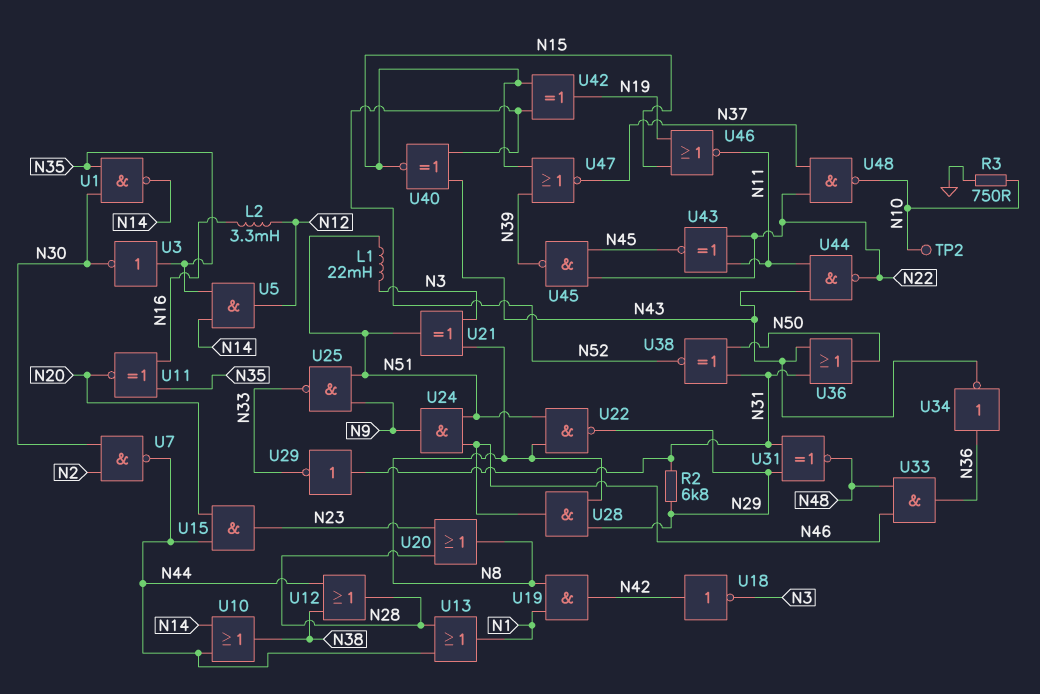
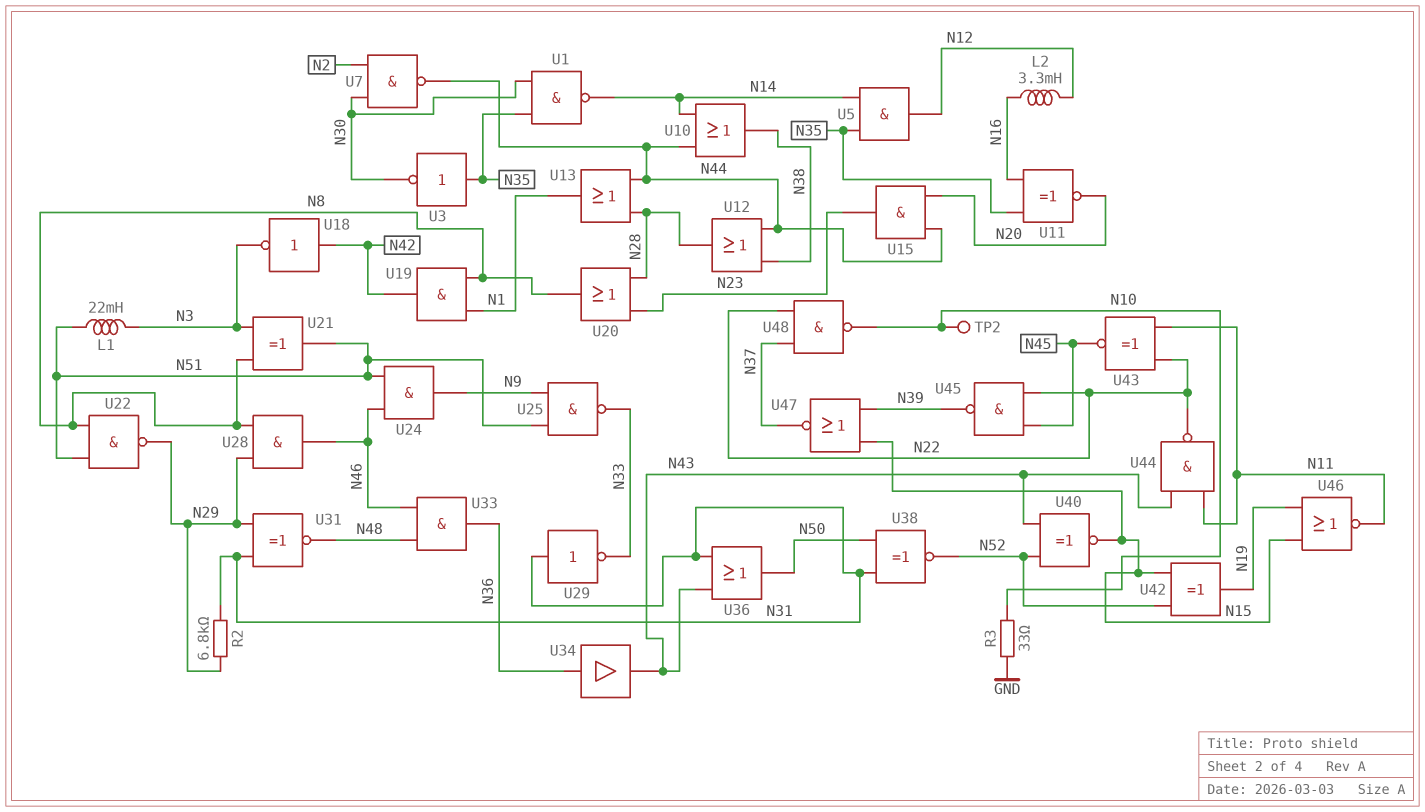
R3: 750 (GND, N10) -> 33 (GND, N10)
U34: NOT (in N36, out N43) -> buffer (in N36, out N43)

